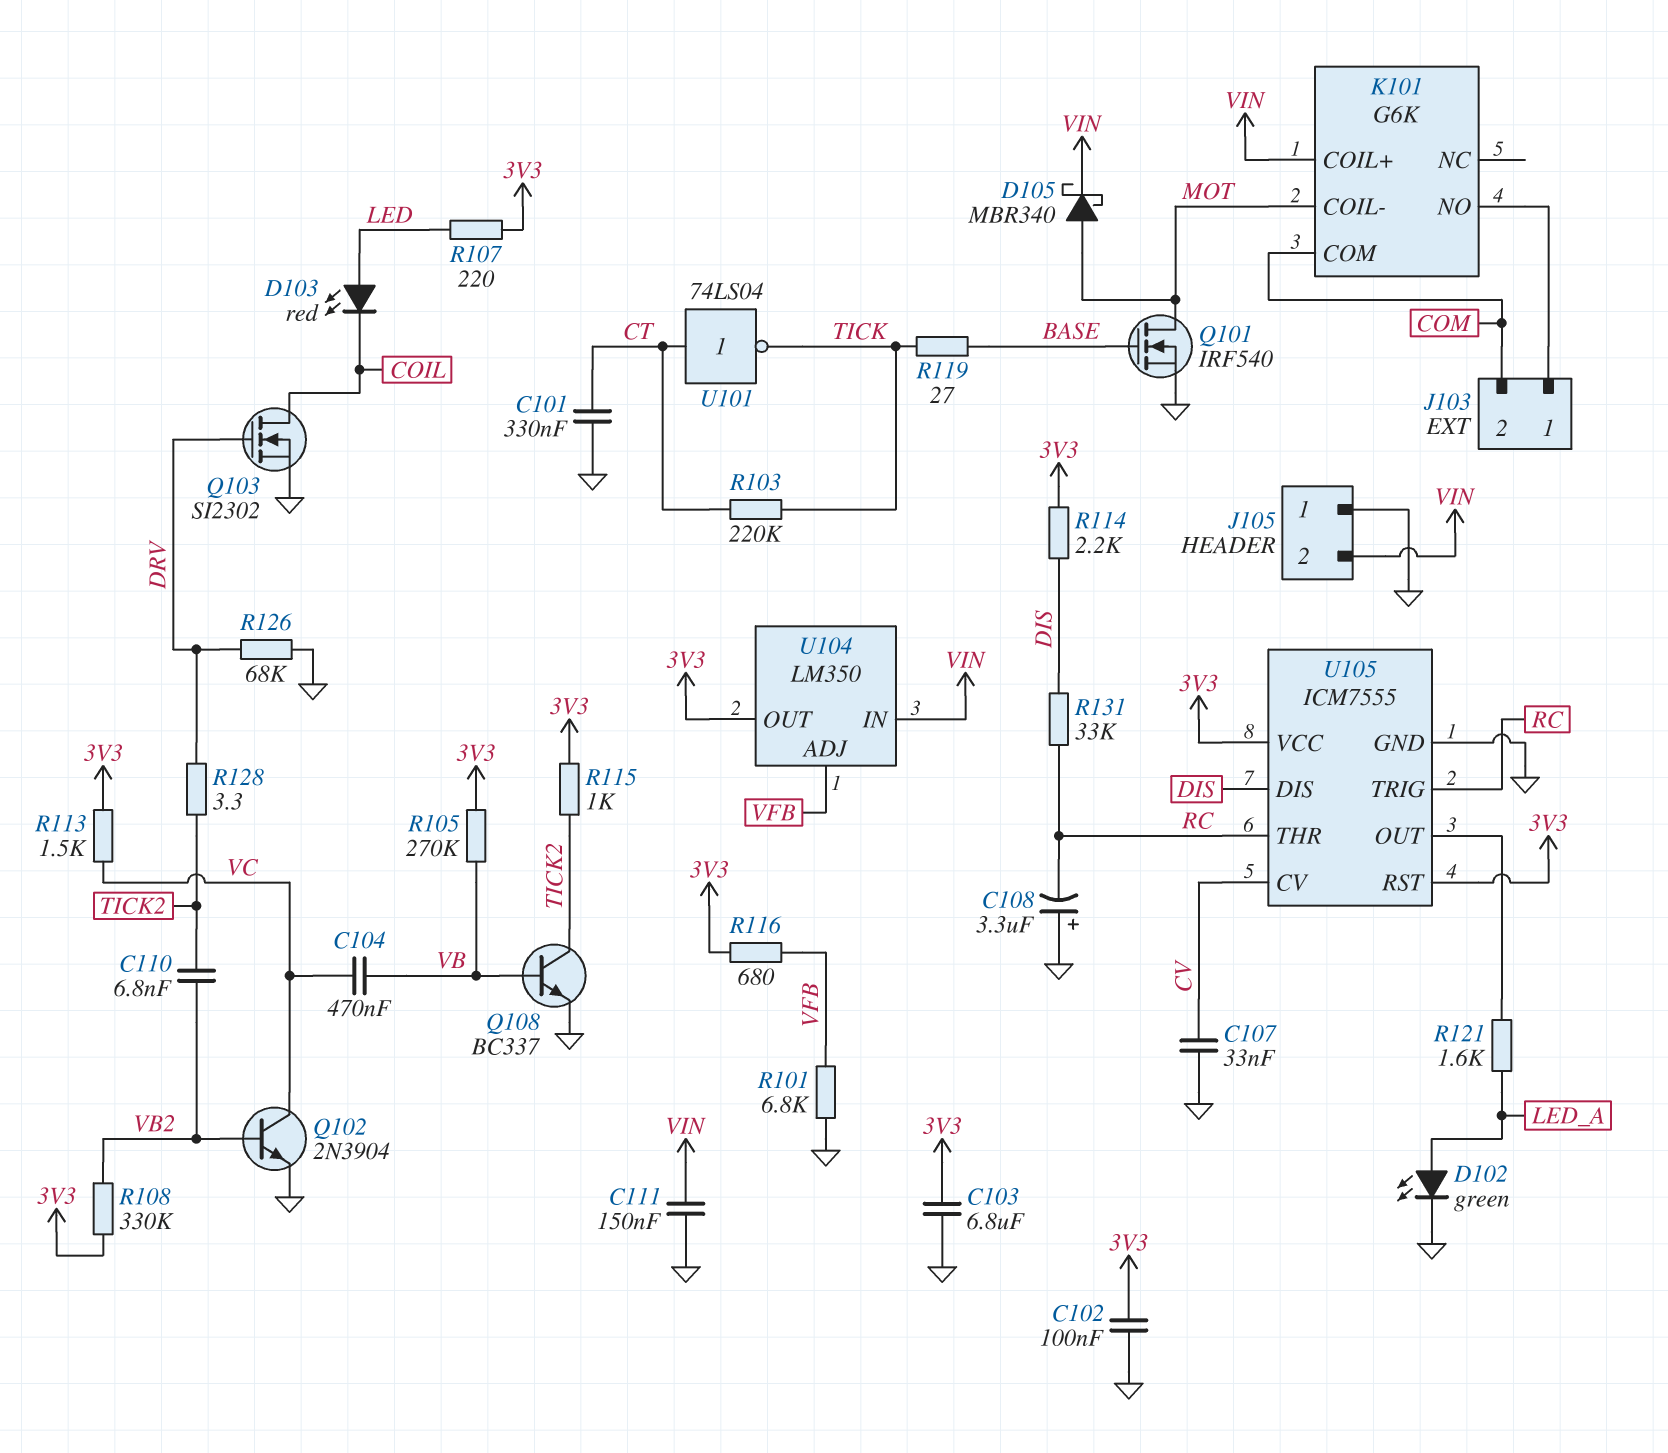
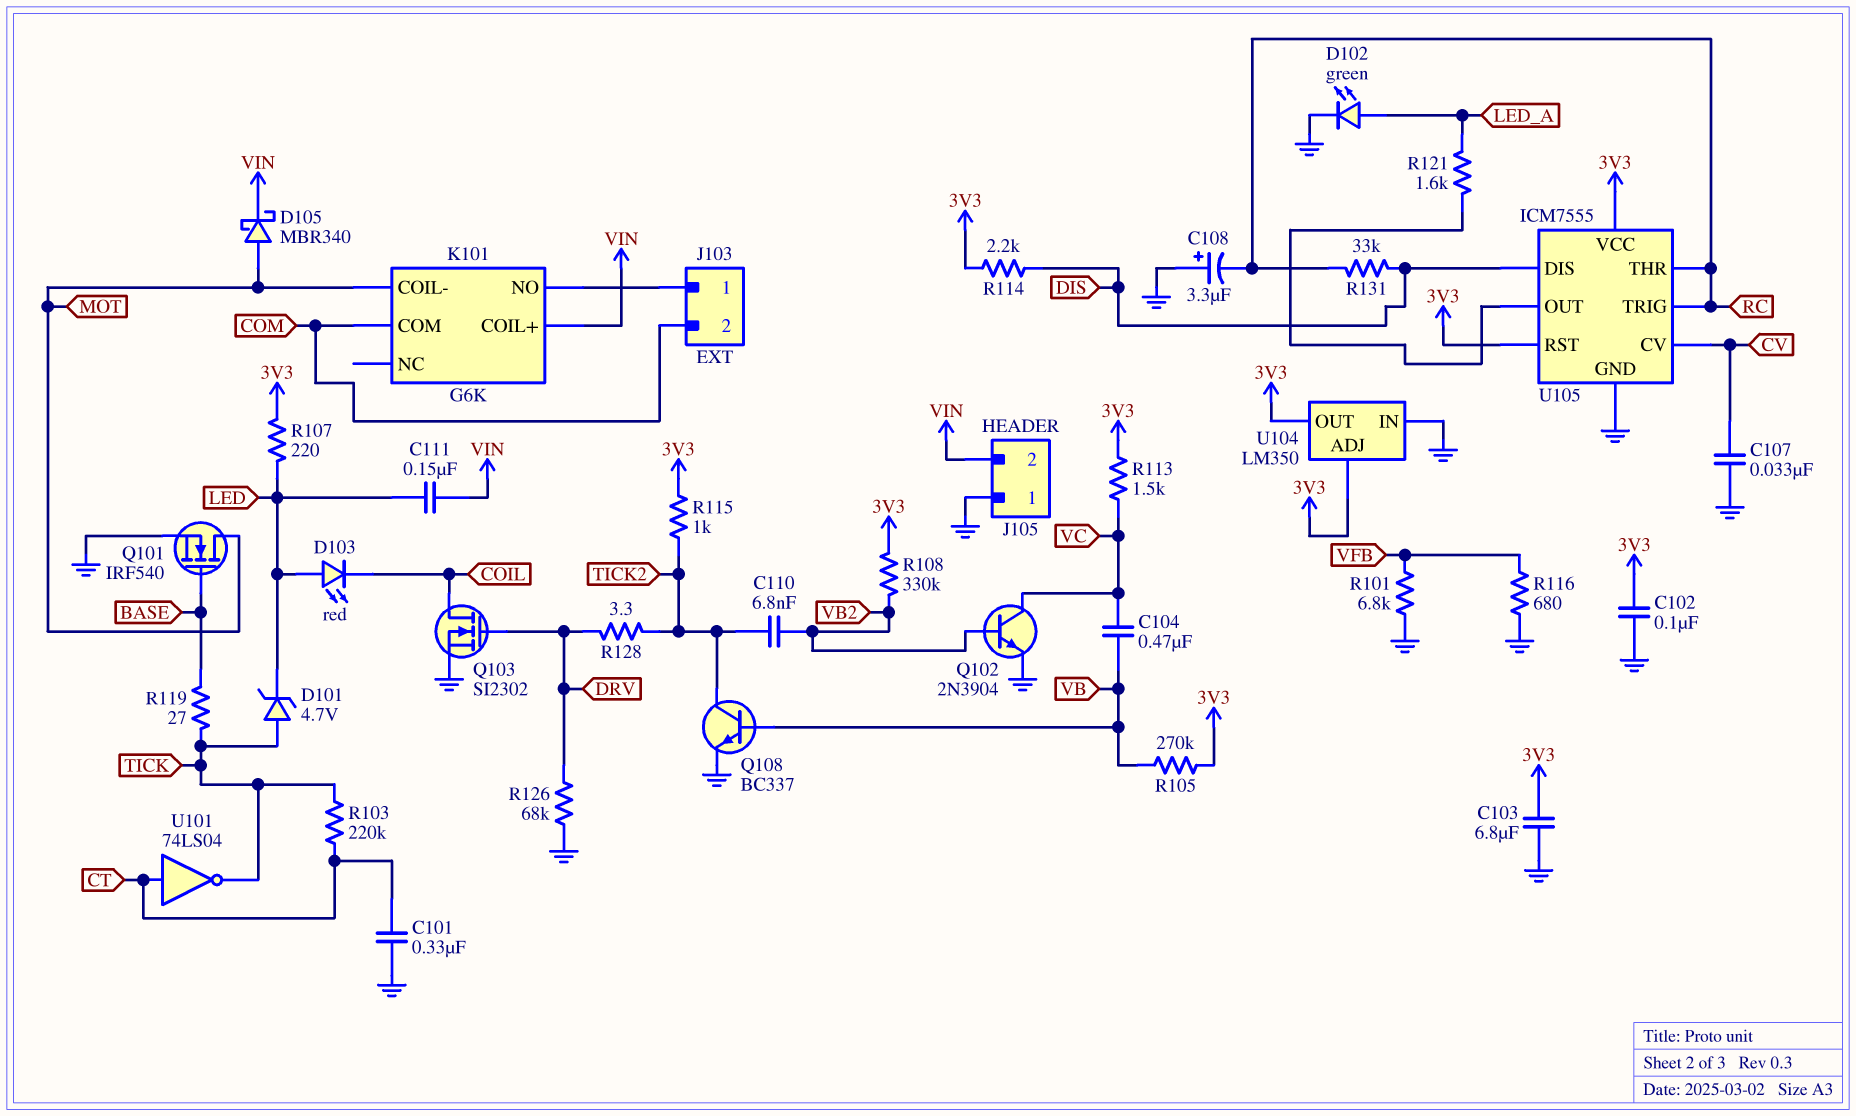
C111: 150nF (GND, VIN) -> 150nF (LED, VIN)
D101: none -> zener 4.7V (A TICK, K LED)
R116: 680 (3V3, VFB) -> 680 (GND, VFB)
U104 pin ADJ: VFB -> 3V3
U104 pin IN: VIN -> GND

